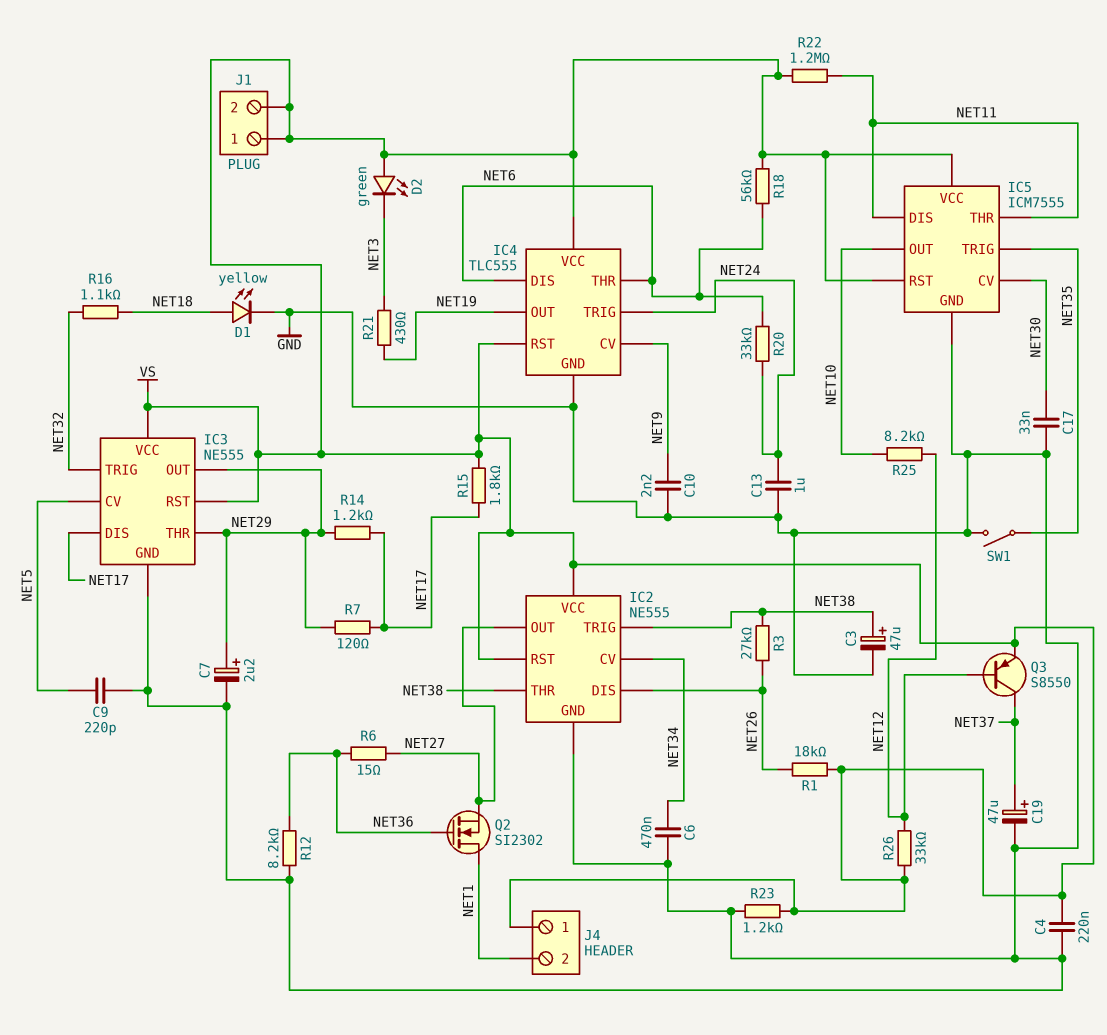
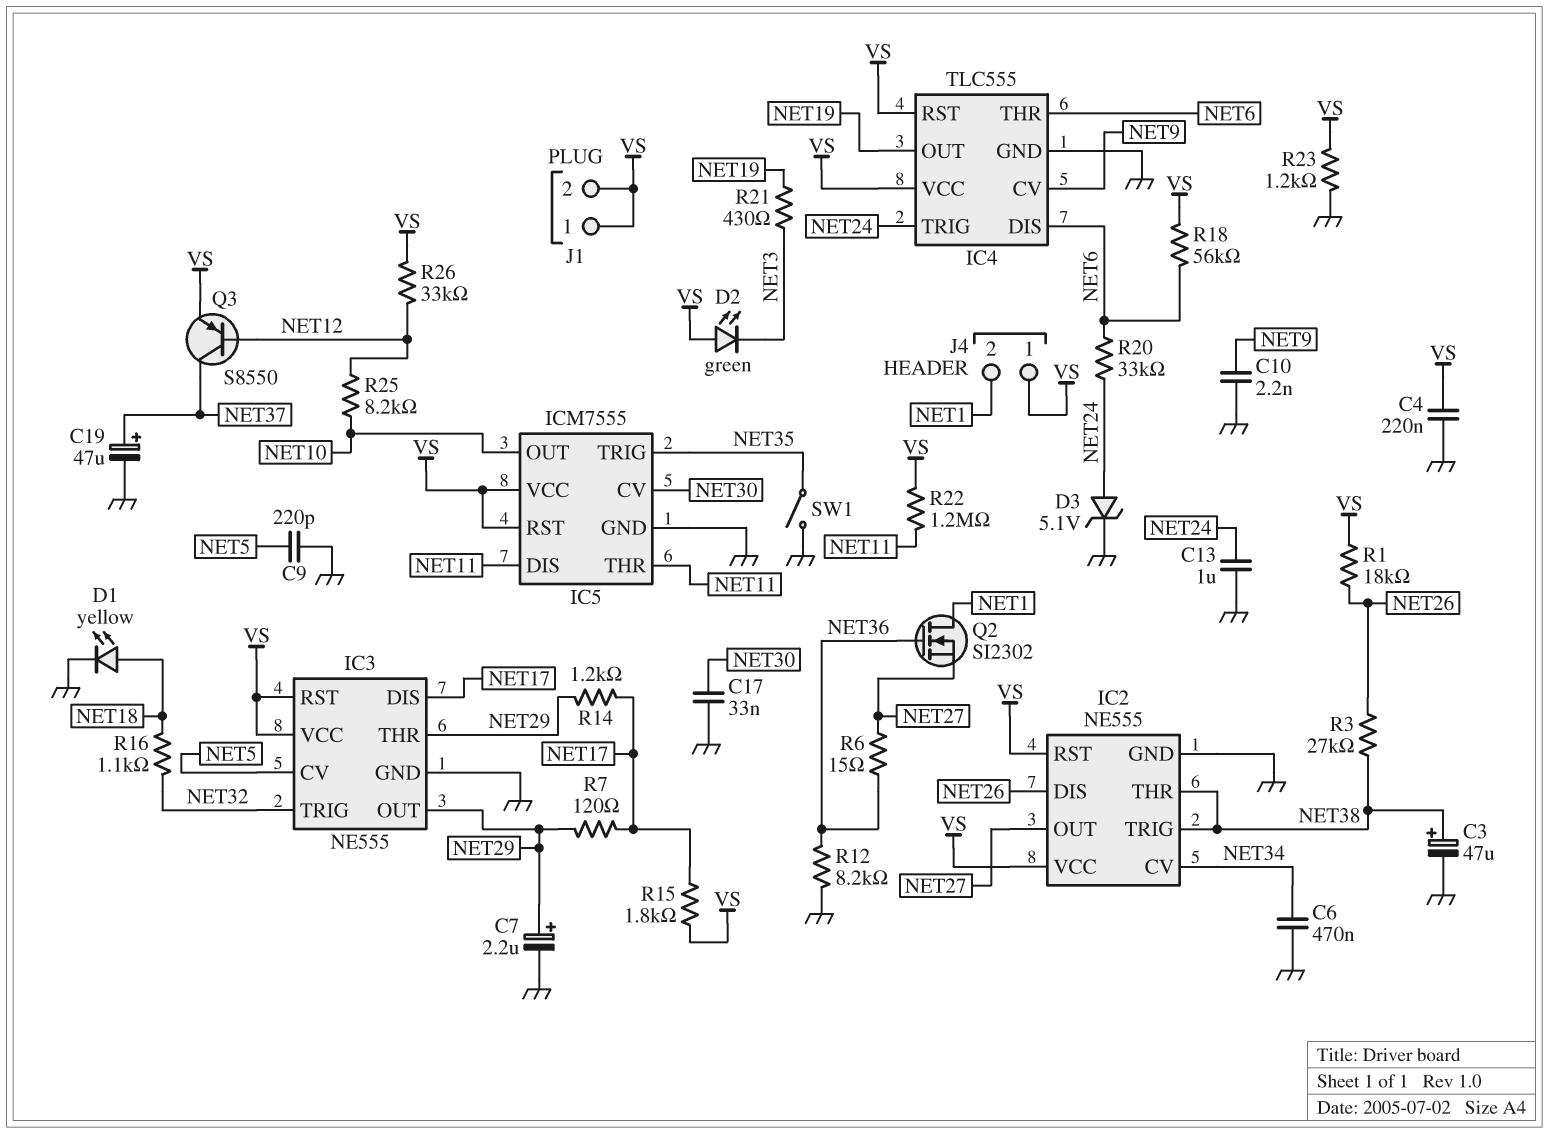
D3: none -> zener 5.1V (A NET24, K GND)

